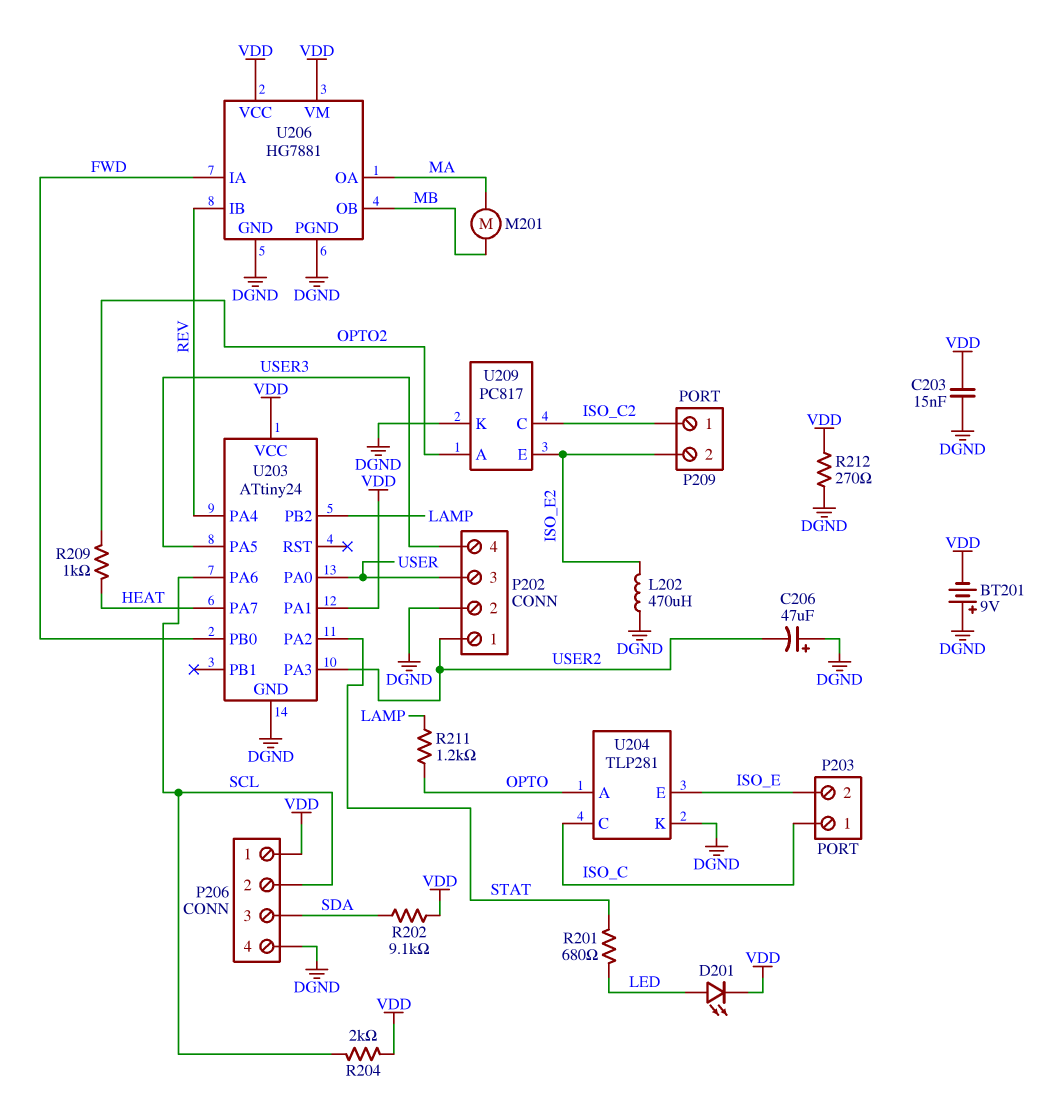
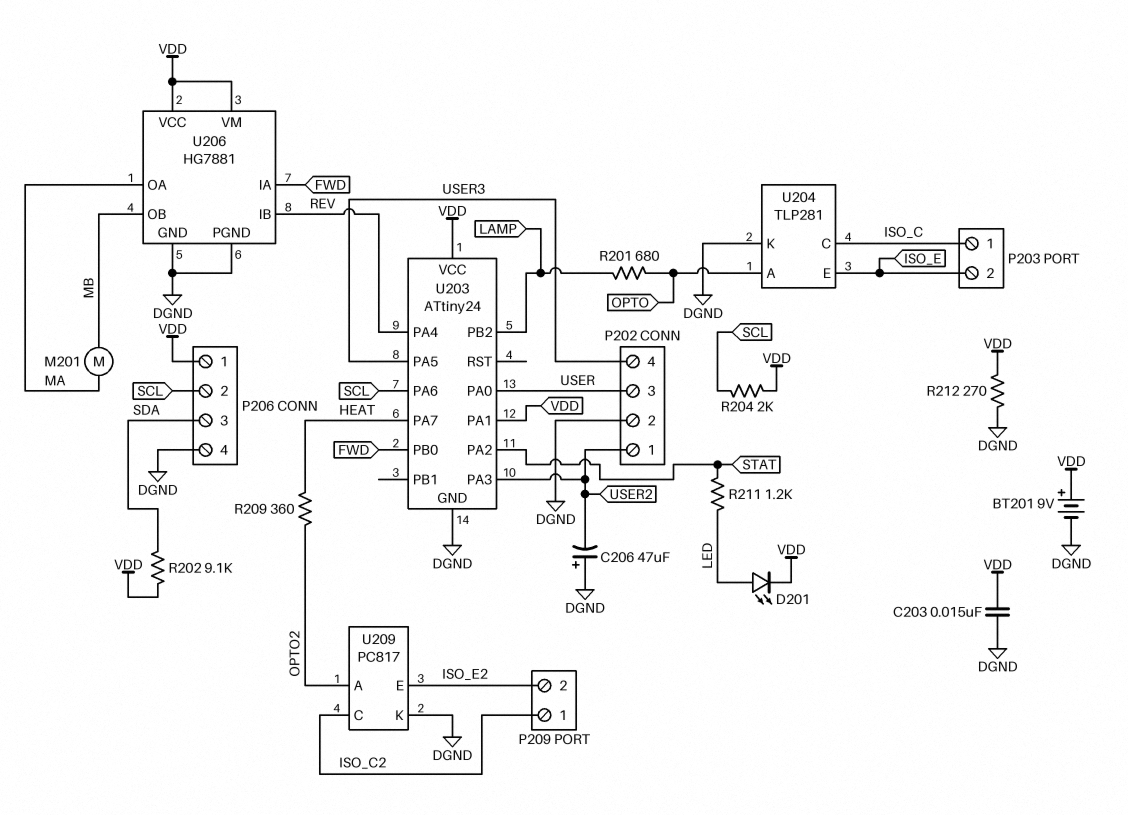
BT201: 9V (plus DGND, minus VDD) -> 9V (plus VDD, minus DGND)
L202: 470uH (DGND, ISO_E2) -> none
R201: 680 (LED, STAT) -> 680 (LAMP, OPTO)
R209: 1k (HEAT, OPTO2) -> 360 (HEAT, OPTO2)
R211: 1.2k (LAMP, OPTO) -> 1.2k (LED, STAT)

